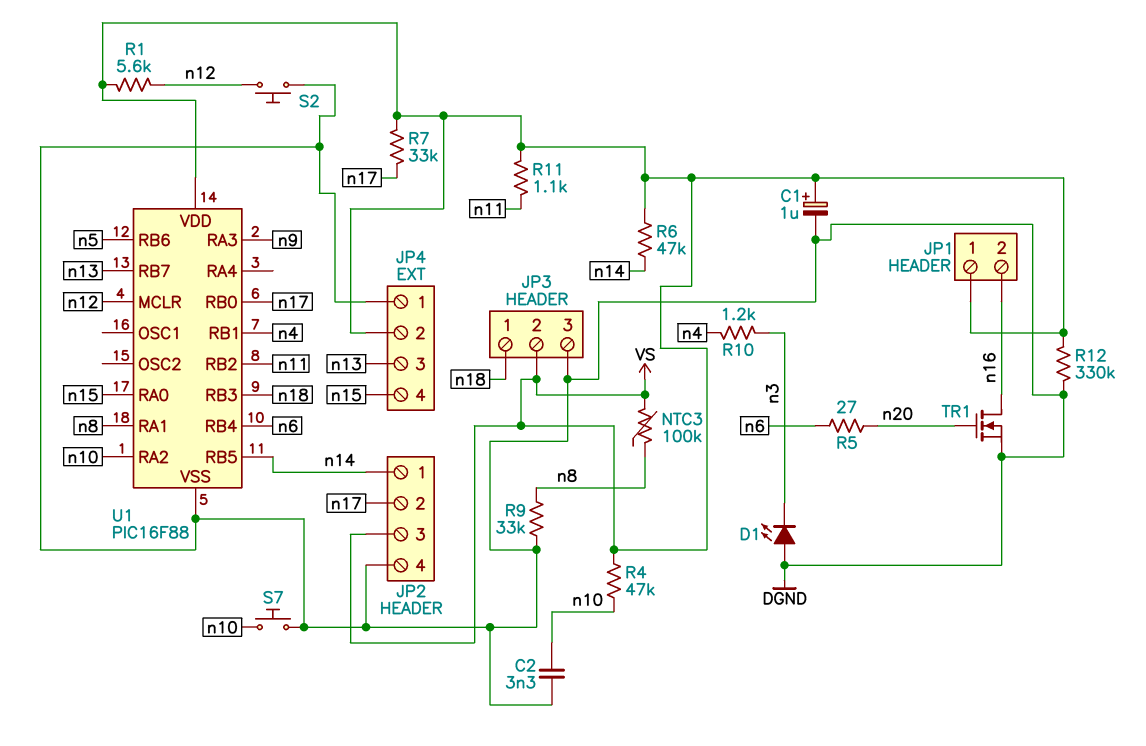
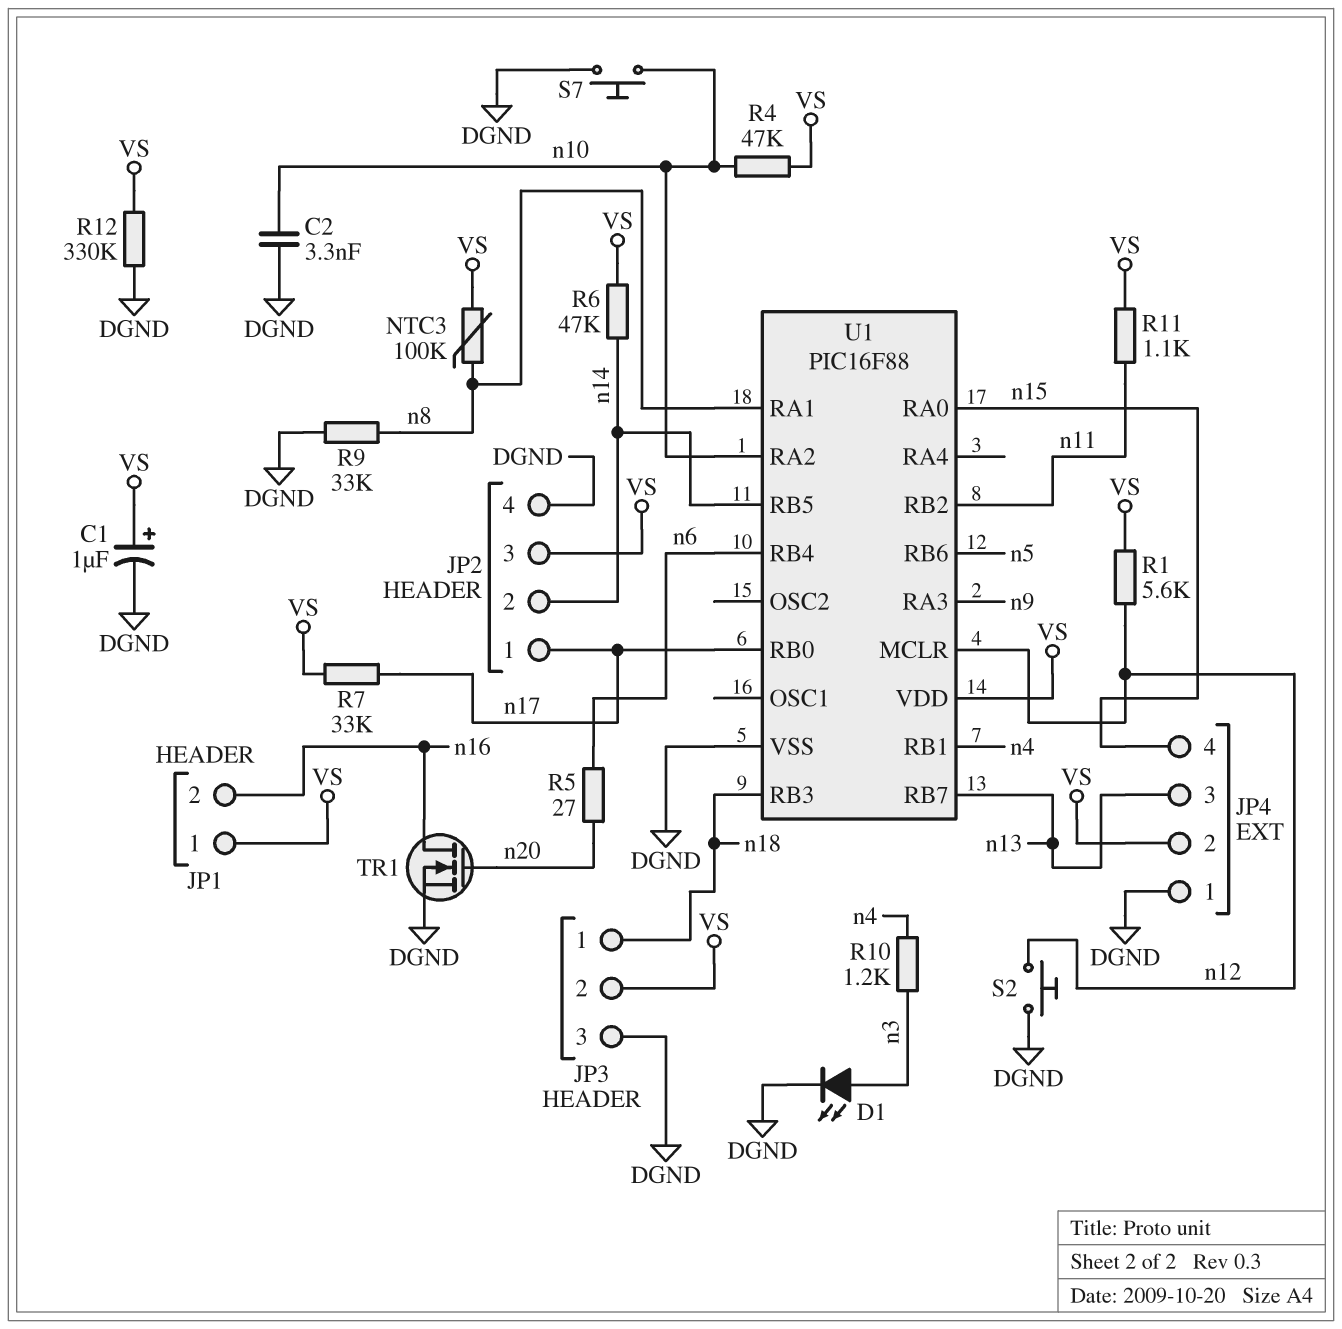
D1: LED (A DGND, K n3) -> LED (A n3, K DGND)
JP2 pin 1: n14 -> n17
JP2 pin 2: n17 -> n14

